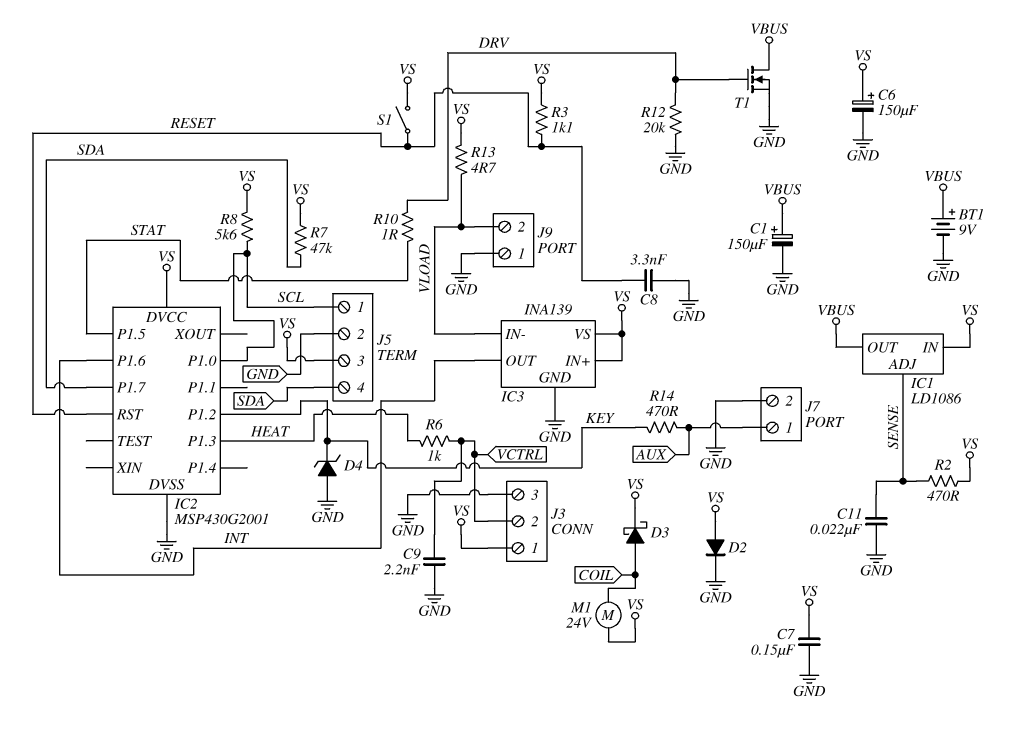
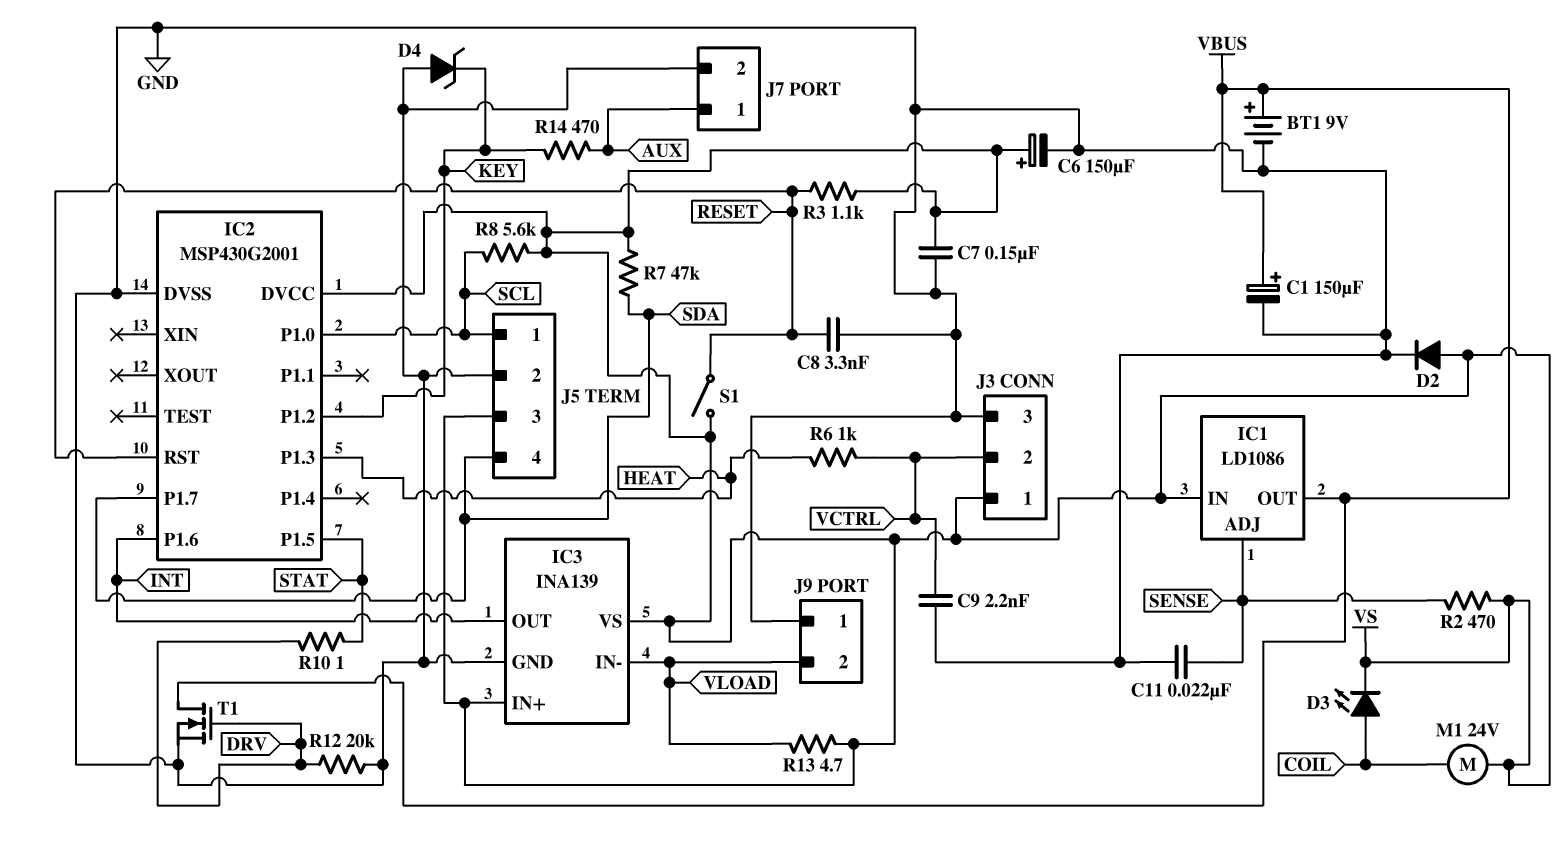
D3: schottky (A COIL, K VS) -> LED (A COIL, K VS)

